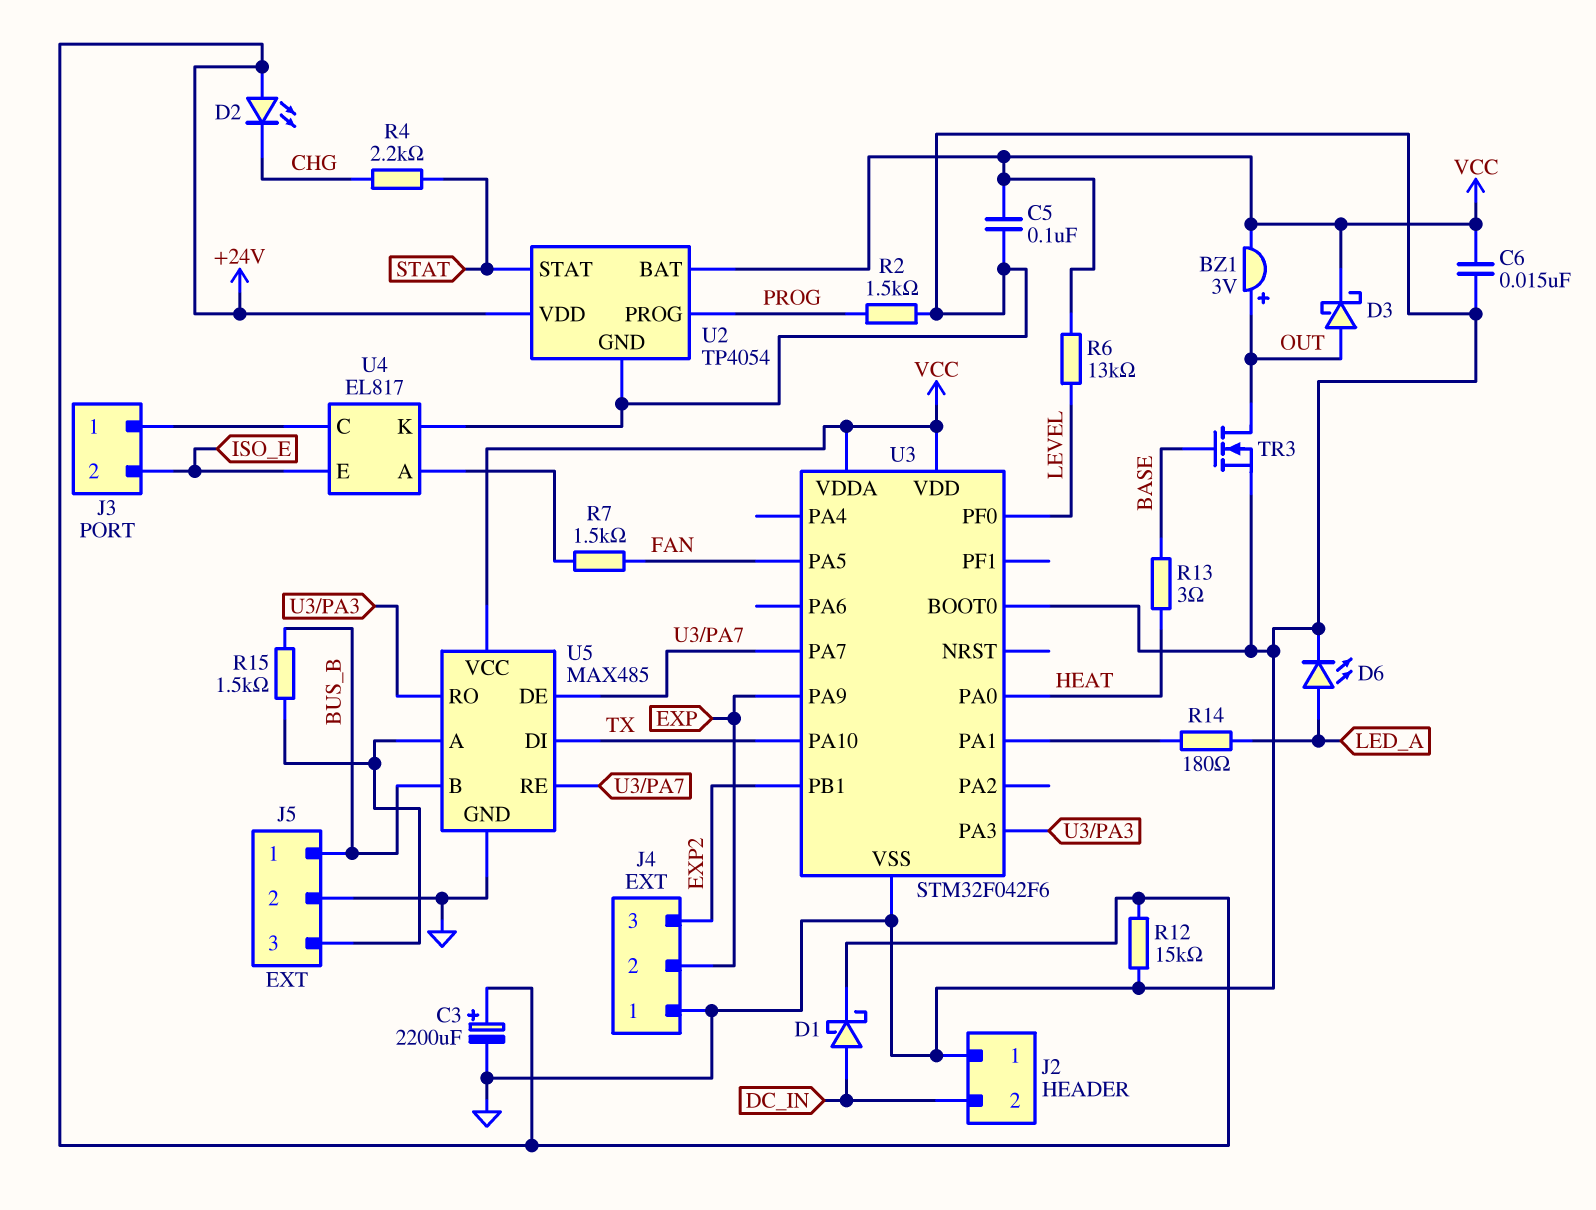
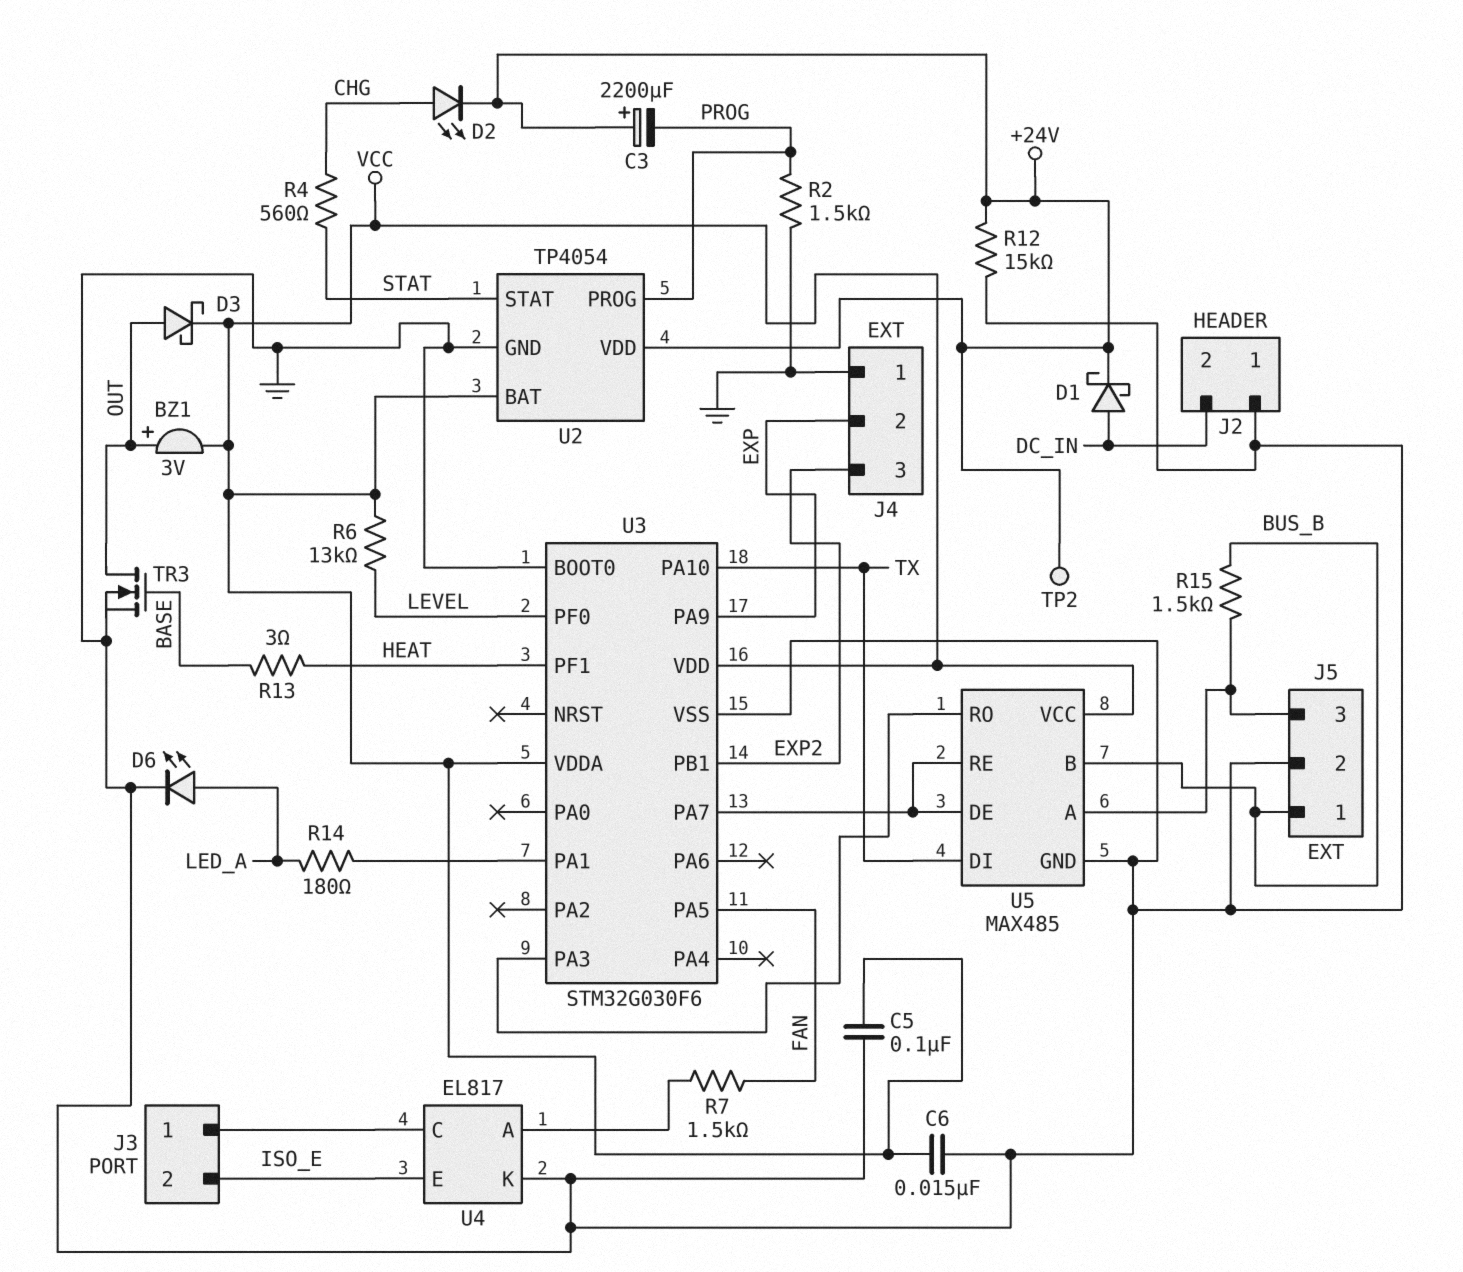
C3: 2200uF (plus +24V, minus GND) -> 2200uF (plus +24V, minus PROG)
D2: LED (A +24V, K CHG) -> LED (A CHG, K +24V)
R4: 2.2k (CHG, STAT) -> 560 (CHG, STAT)
TP2: none -> test point (+24V)
U3: STM32F042F6 -> STM32G030F6
U3 pin PA0: HEAT -> none
U3 pin PF1: none -> HEAT

